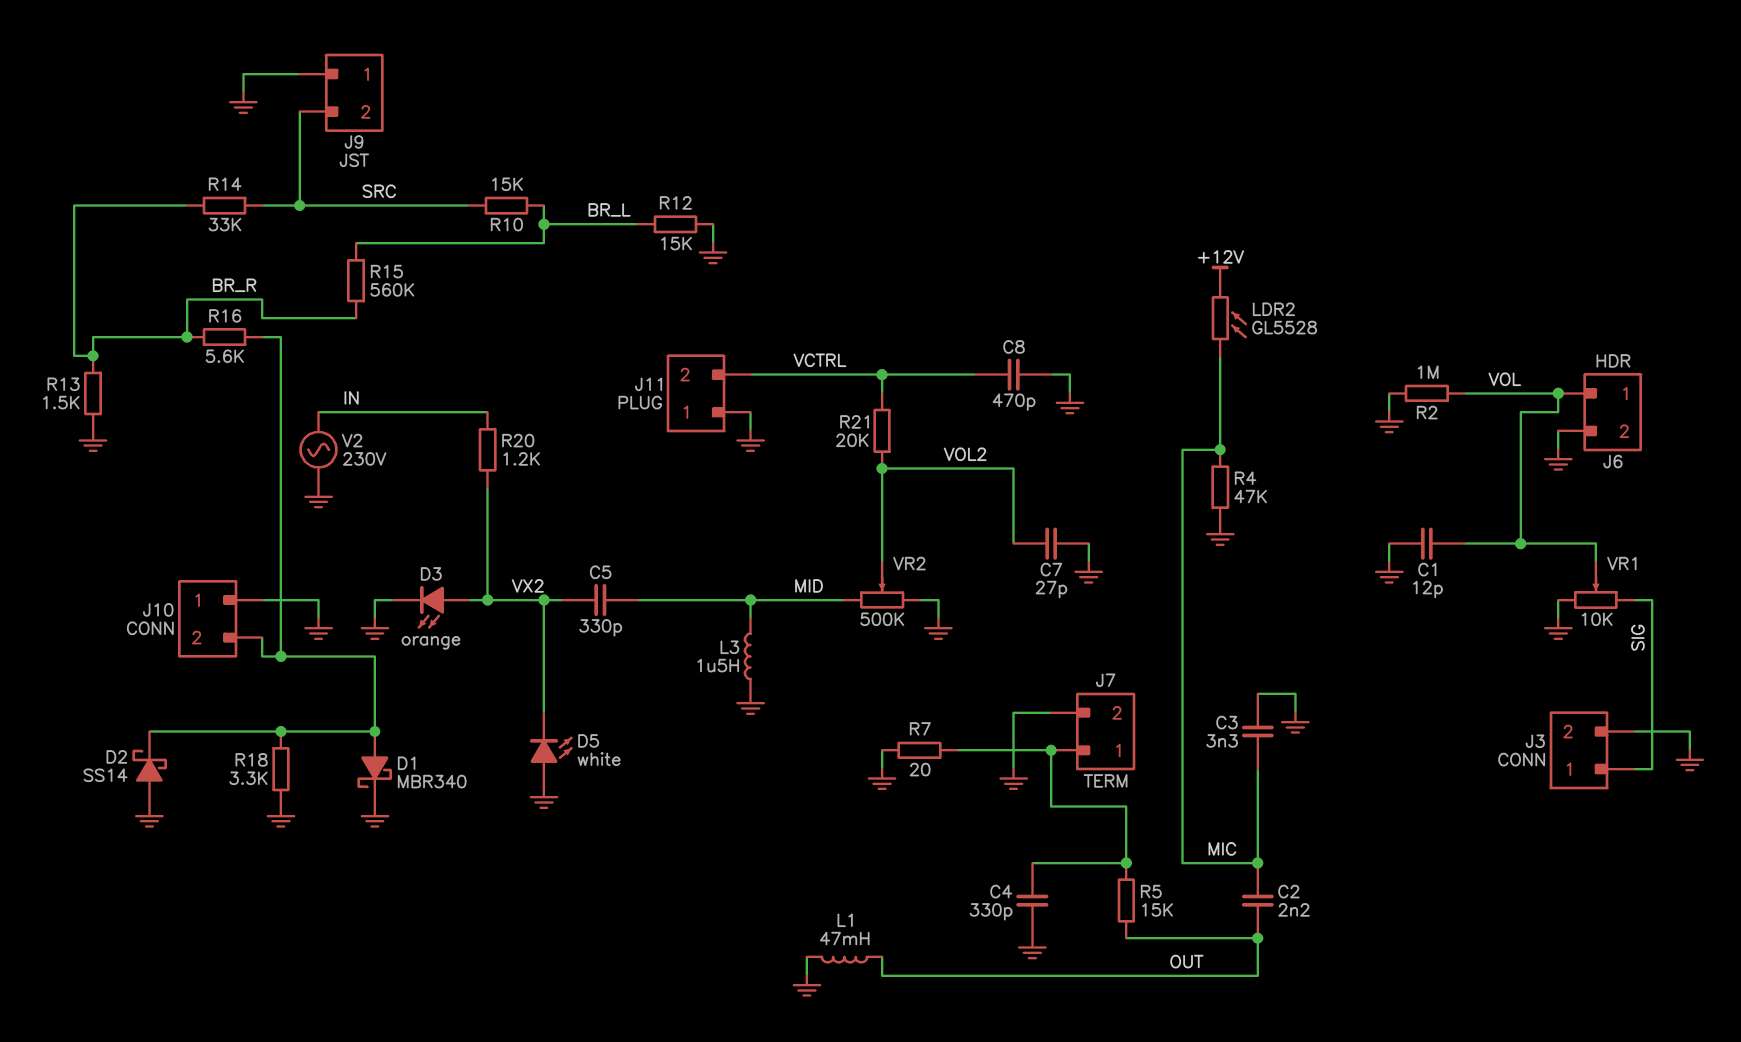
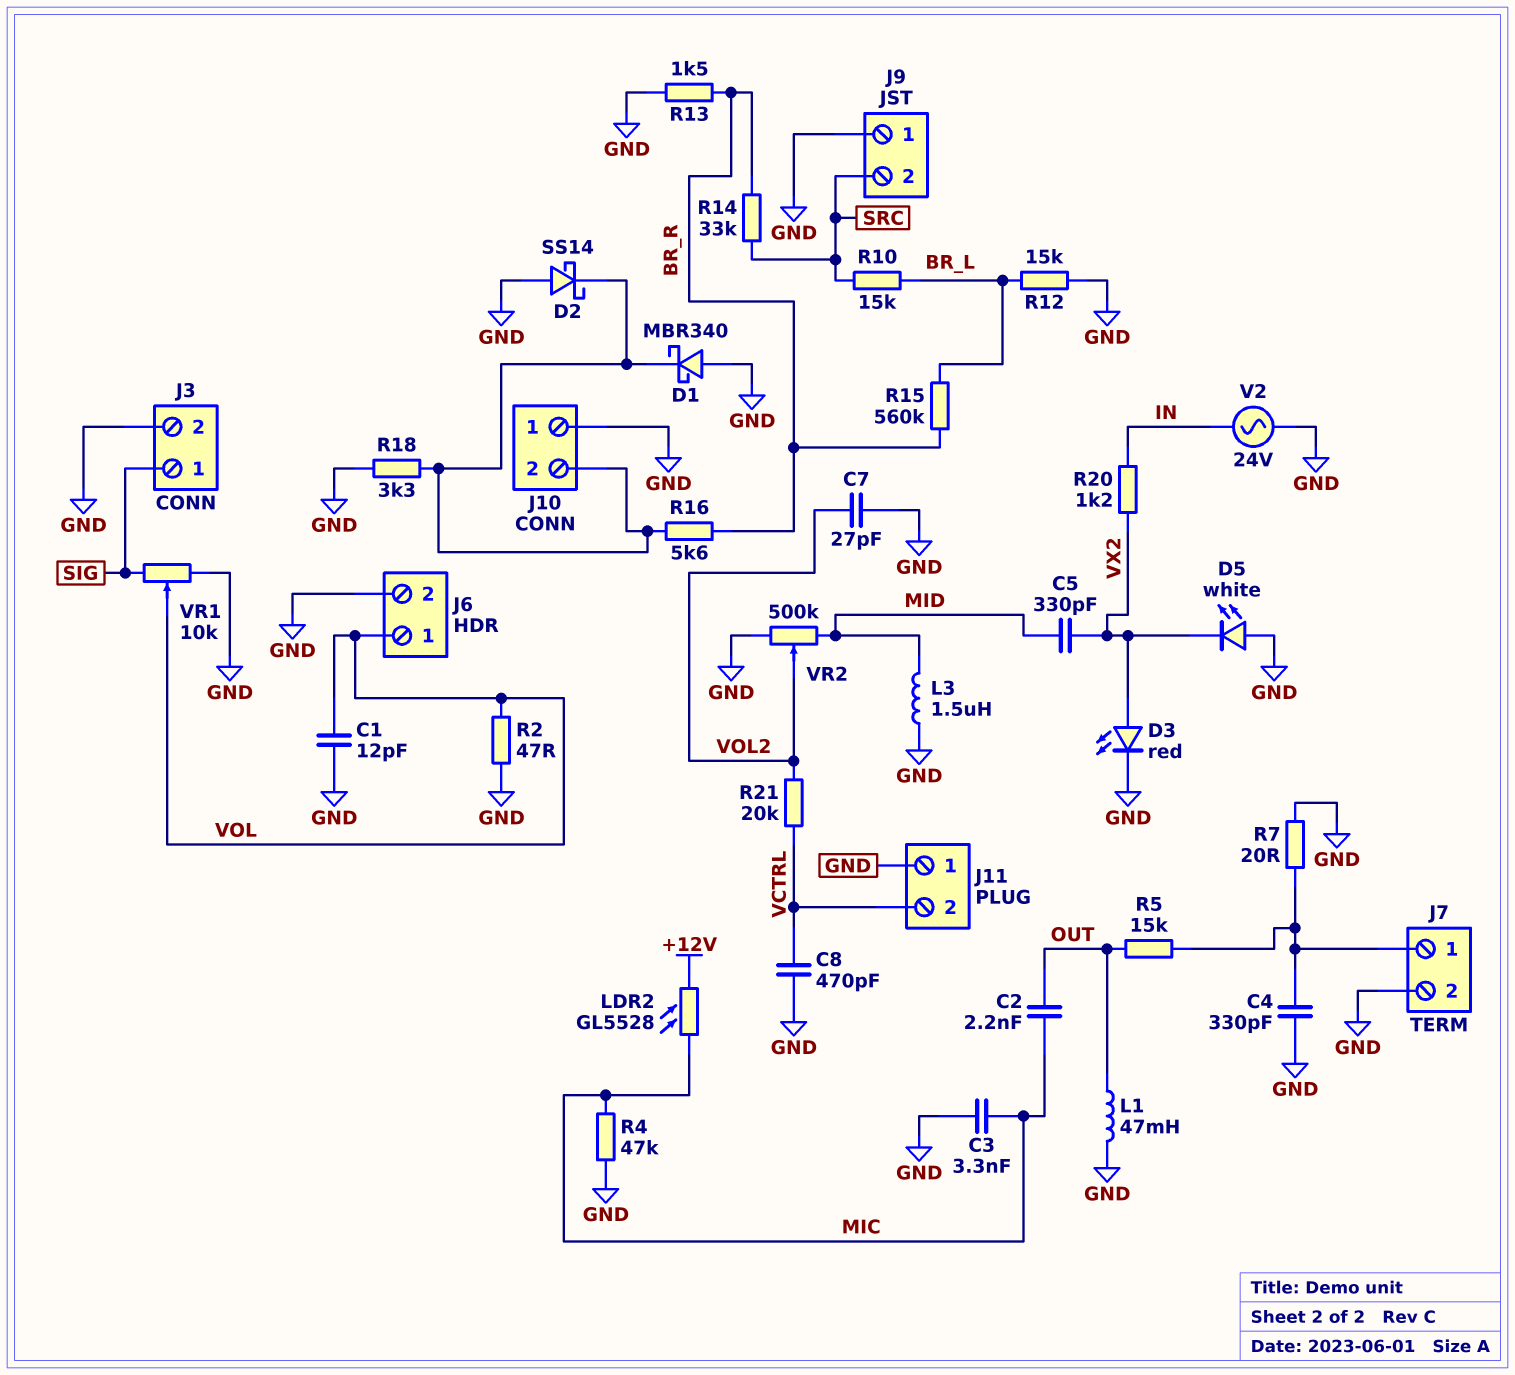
D1: schottky MBR340 (A J10/2, K GND) -> schottky MBR340 (A GND, K J10/2)
D3: LED orange (A VX2, K GND) -> LED red (A VX2, K GND)
R2: 1M (GND, VOL) -> 47 (GND, VOL)
V2: AC 230V (GND, IN) -> AC 24V (GND, IN)

